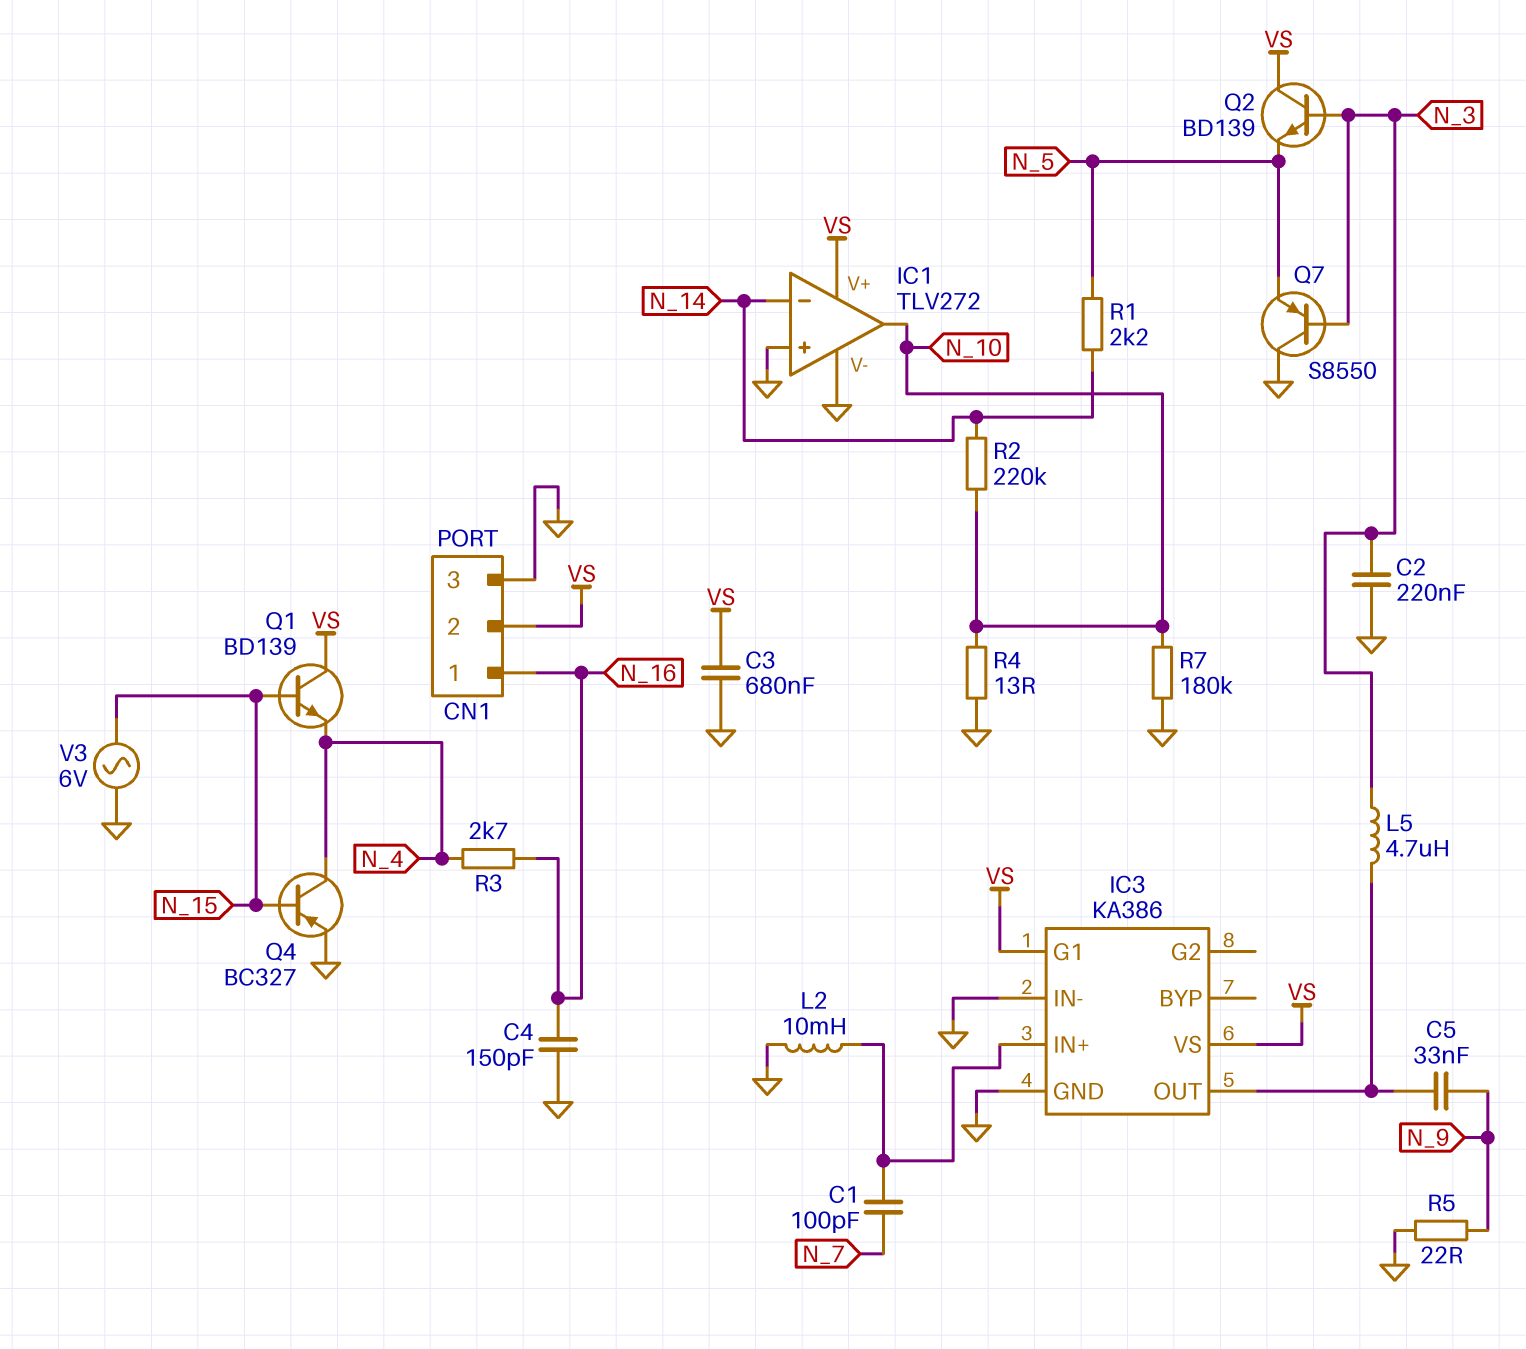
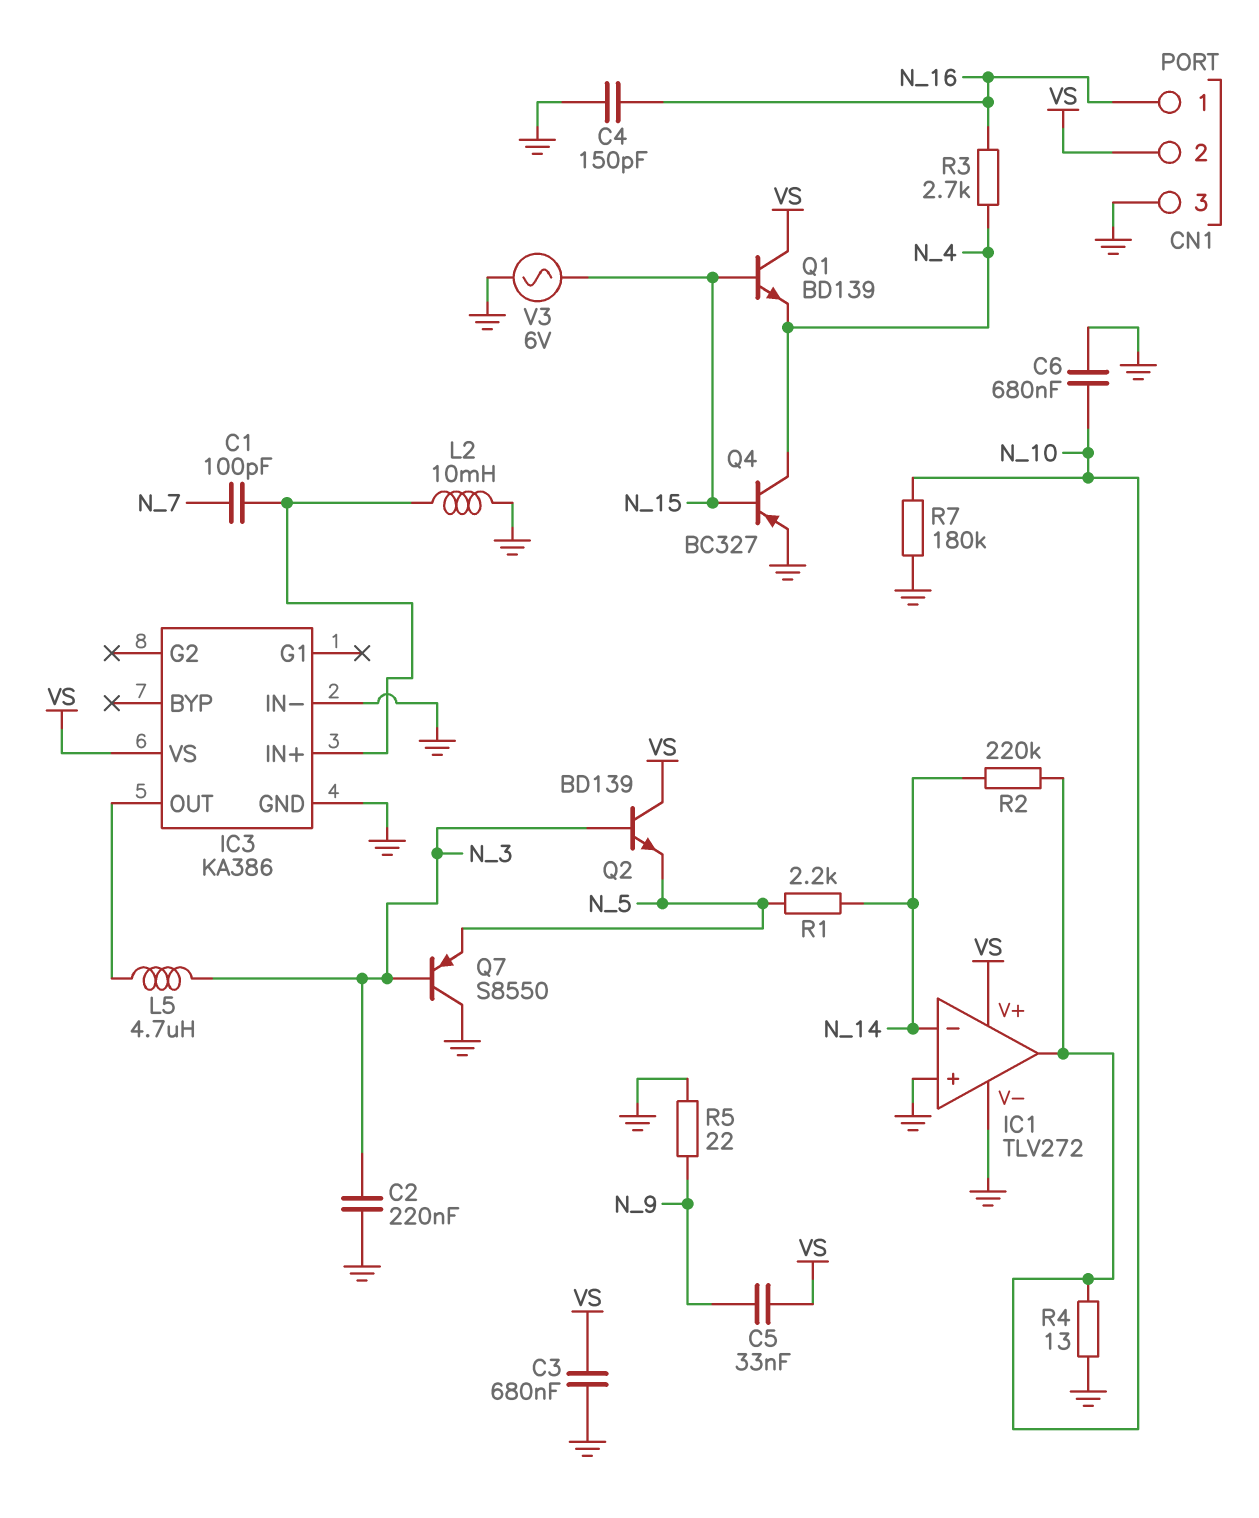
C5: 33nF (IC3/OUT, N_9) -> 33nF (N_9, VS)
C6: none -> 680nF (GND, N_10)
IC3 pin G1: VS -> none

